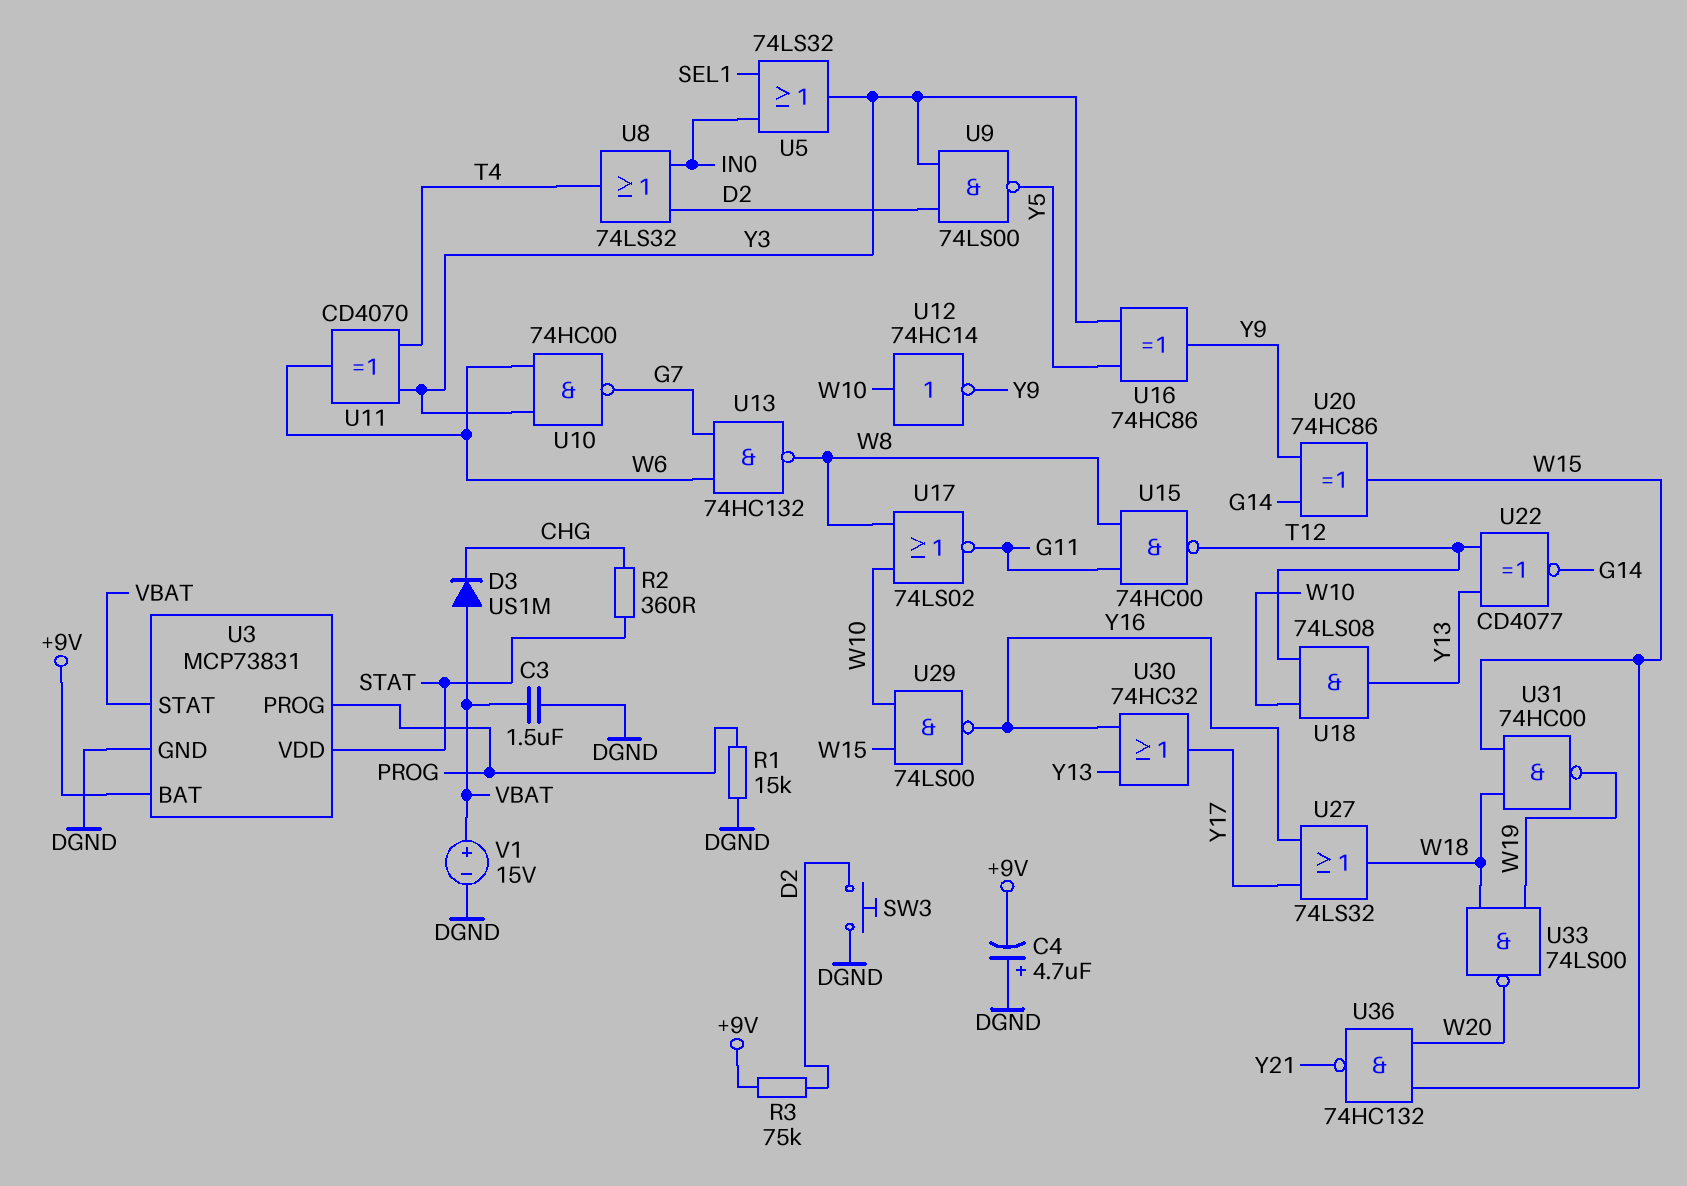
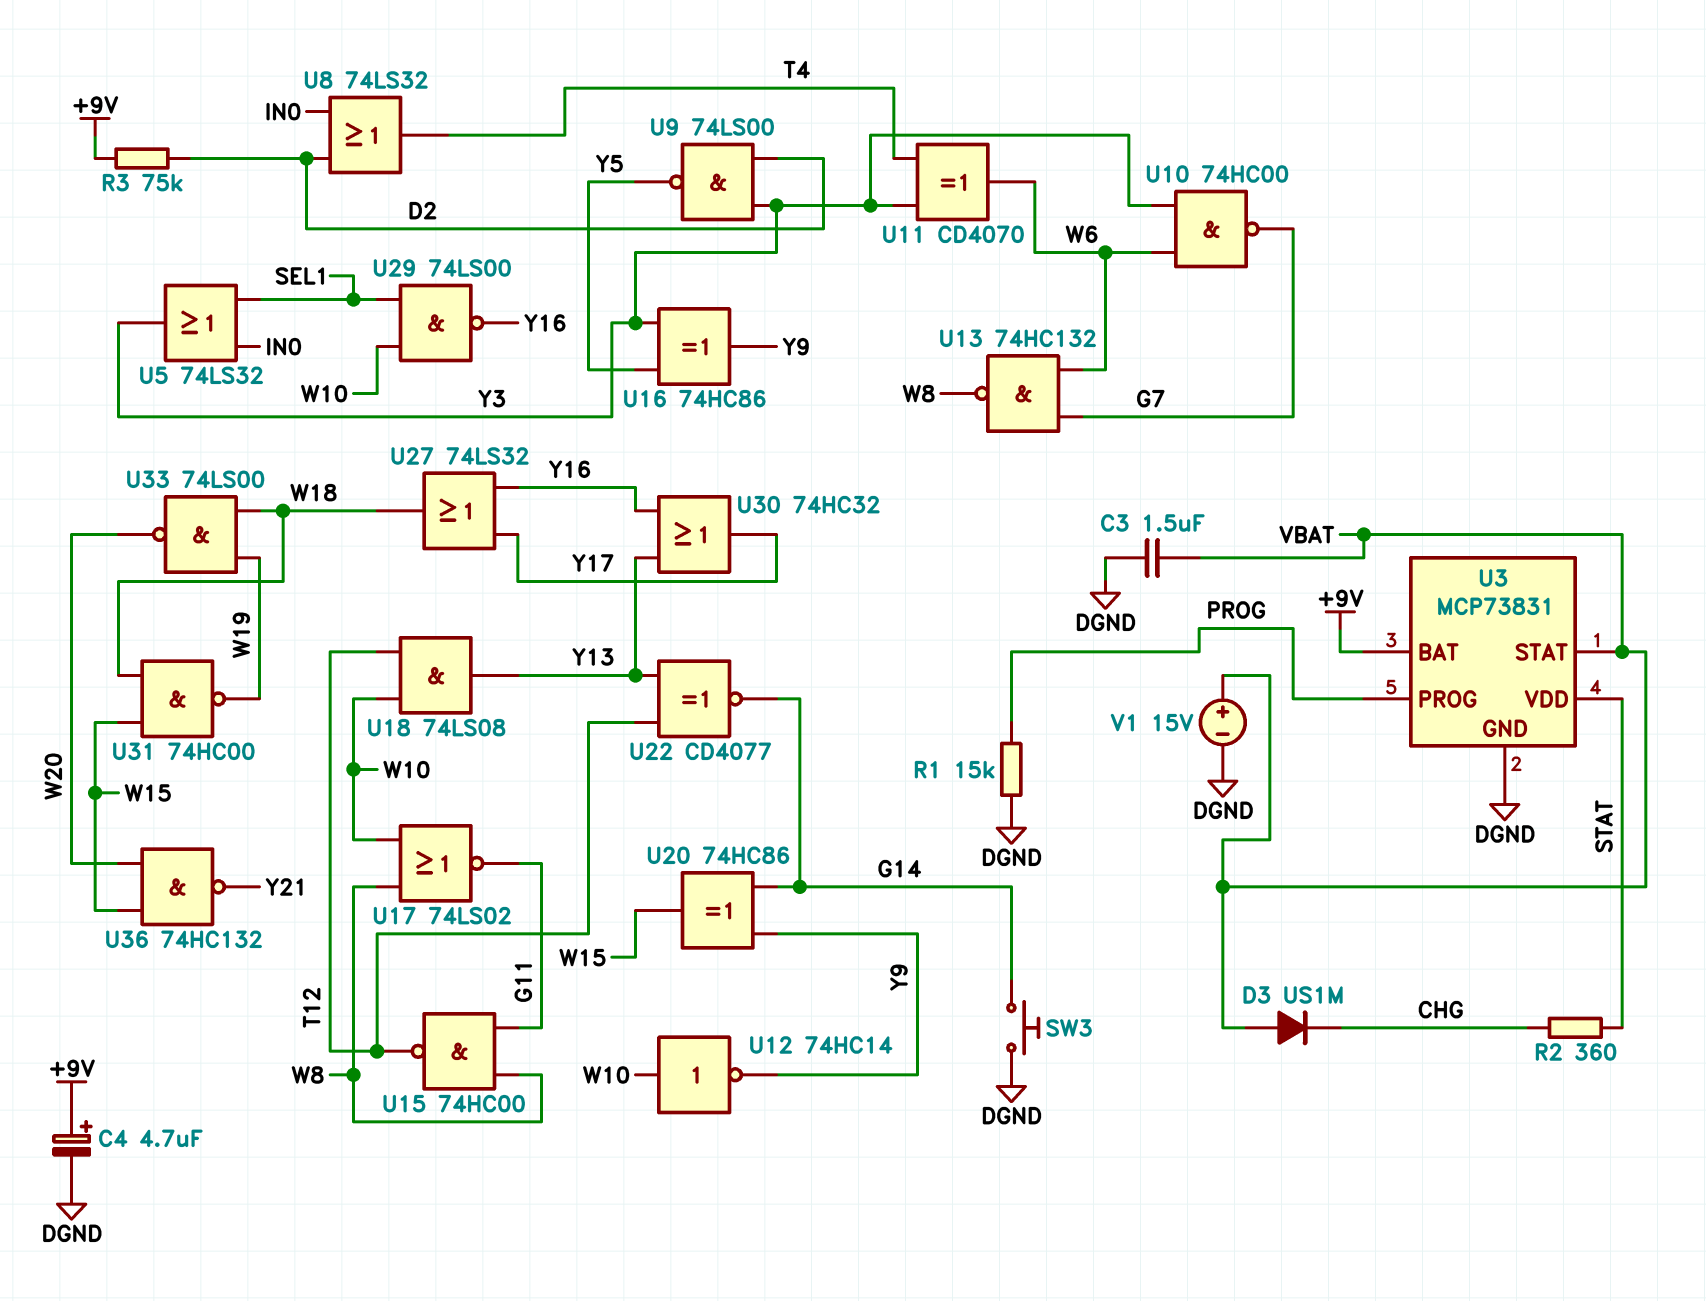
C4: 4.7uF (plus DGND, minus +9V) -> 4.7uF (plus +9V, minus DGND)
SW3: button (D2, DGND) -> button (DGND, G14)
U29: NAND 74LS00 (in W10, in W15, out Y16) -> NAND 74LS00 (in SEL1, in W10, out Y16)

